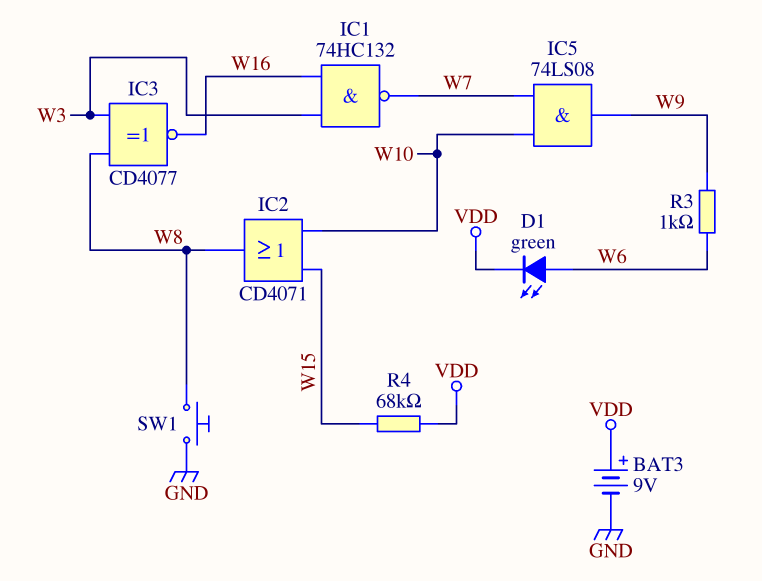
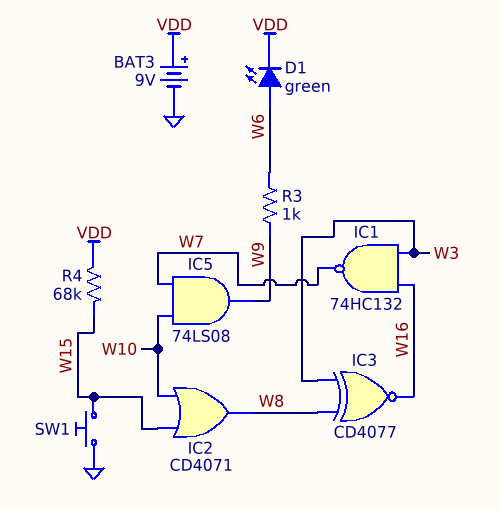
SW1: button (GND, W8) -> button (GND, W15)

